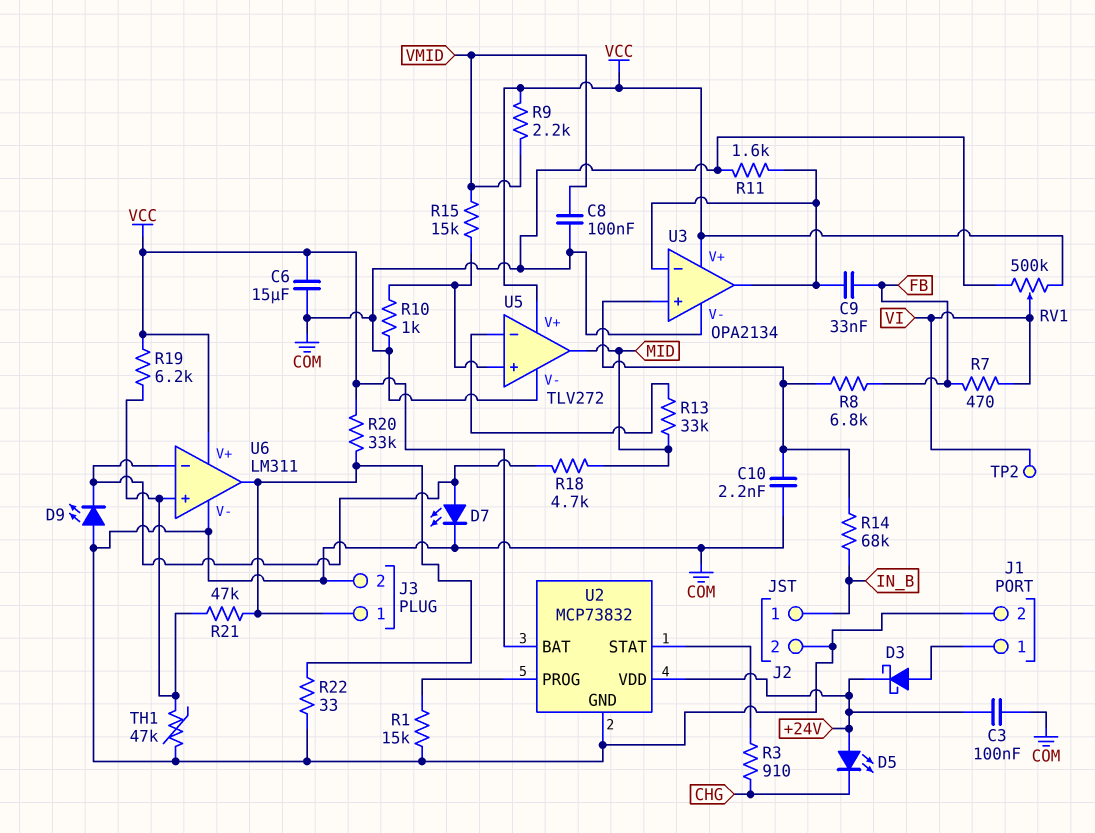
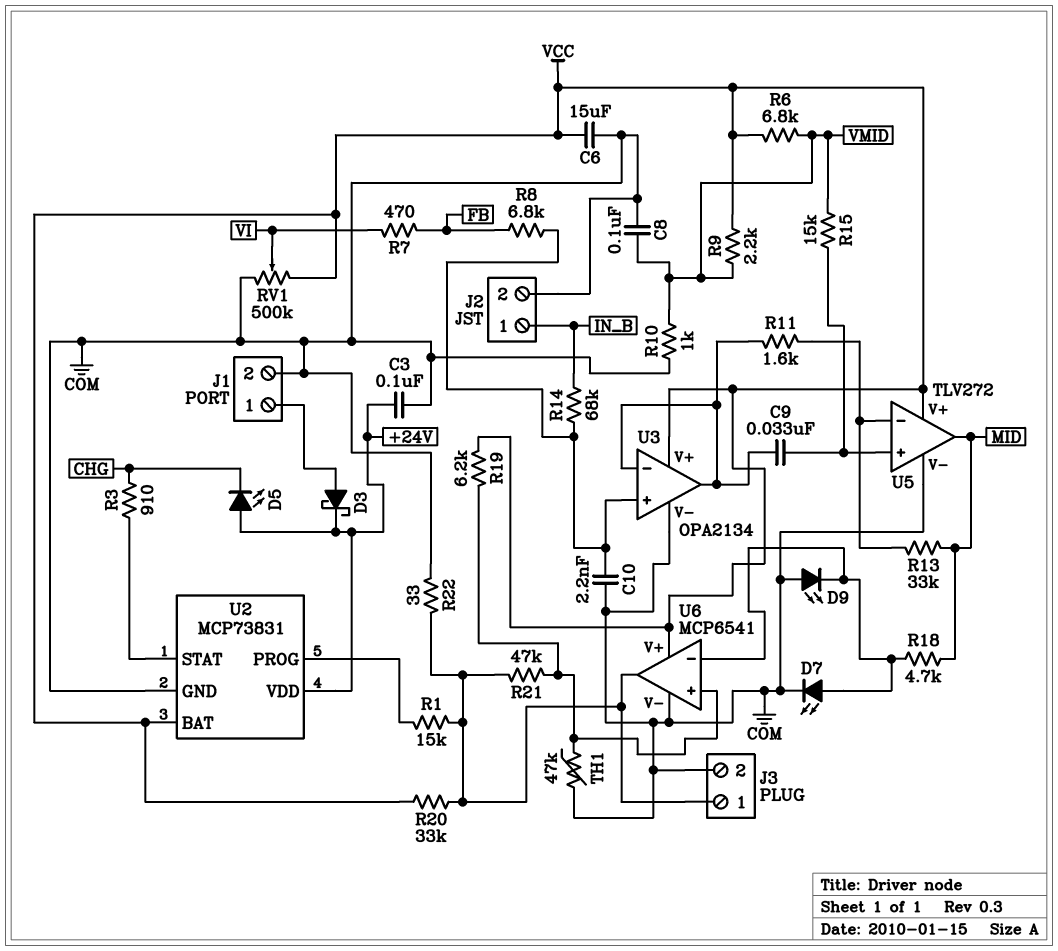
C9: 33nF (FB, U3/in-) -> 33nF (U3/in-, U5/in+)
R1: 15k (COM, U2/PROG) -> 15k (J3/1, U2/PROG)
R6: none -> 6.8k (VCC, VMID)
R10: 1k (COM, U5/in+) -> 1k (COM, VMID)
R11: 1.6k (COM, U3/in-) -> 1.6k (U3/in-, U5/in-)
TP2: test point (VI) -> none
U2: MCP73832 -> MCP73831
U6: LM311 -> MCP6541

